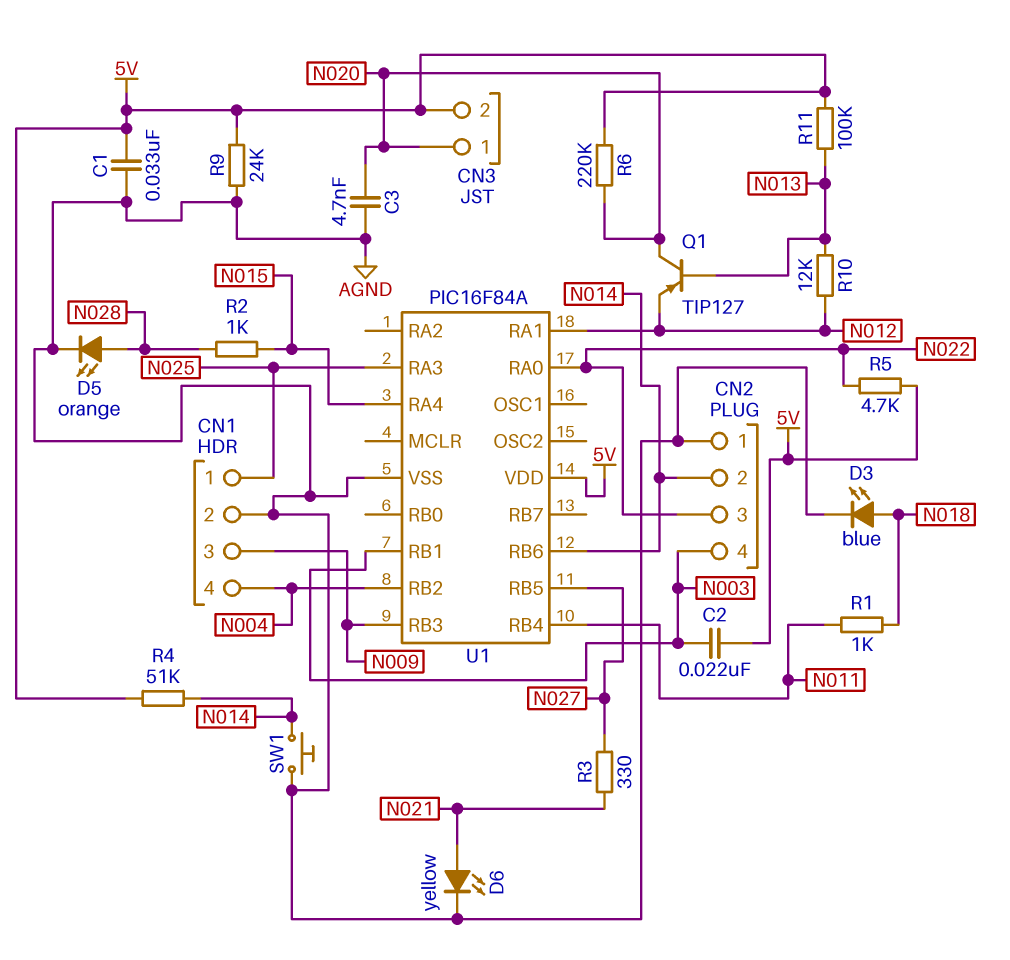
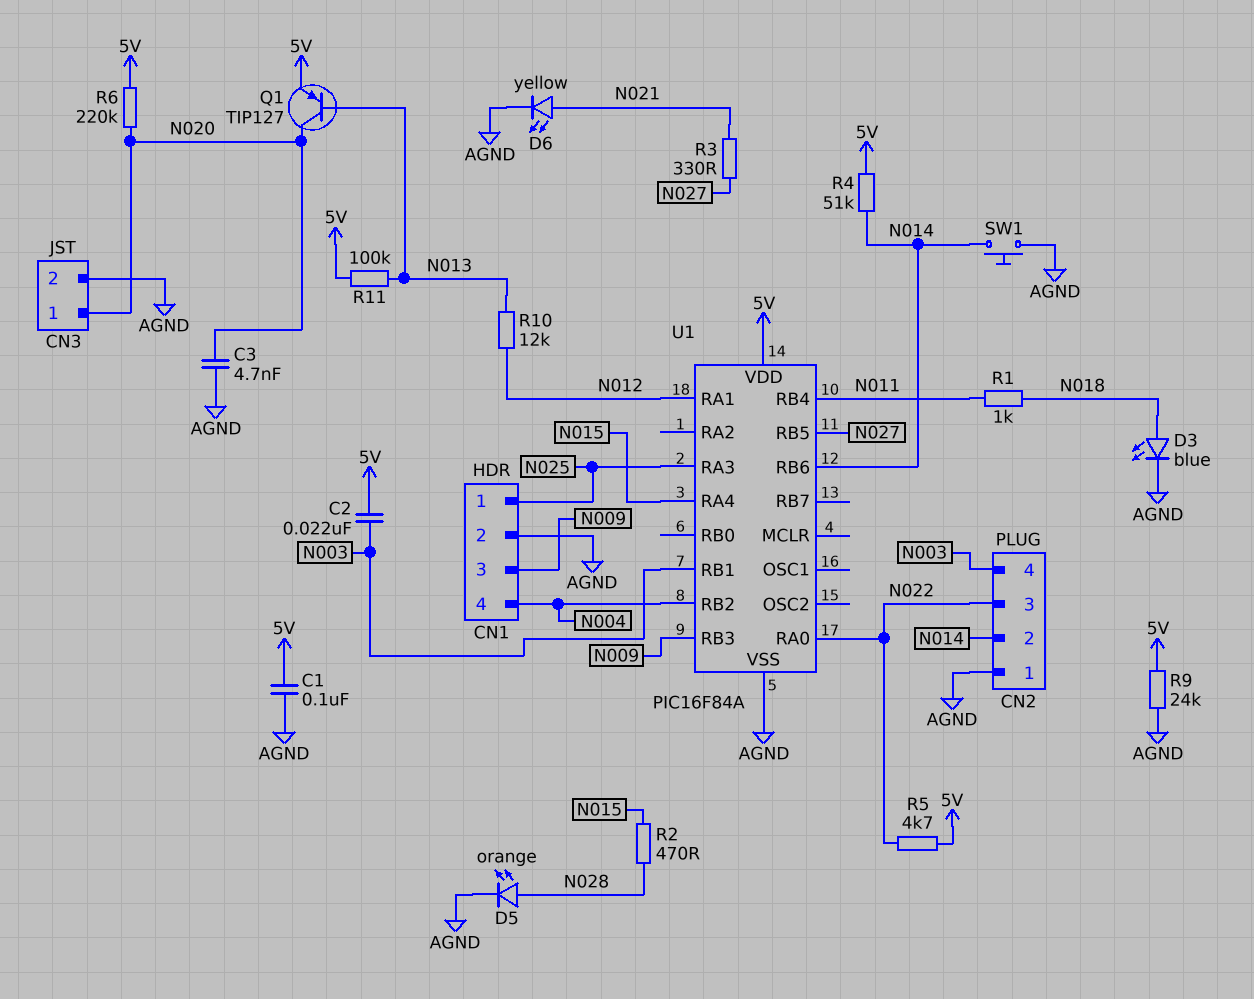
C1: 33nF (5V, AGND) -> 100nF (5V, AGND)
CN3 pin 2: 5V -> AGND
Q1: PNP TIP127 (B N013, C N020, E N012) -> PNP TIP127 (B N013, C N020, E 5V)
R2: 1k (N015, N028) -> 470 (N015, N028)

